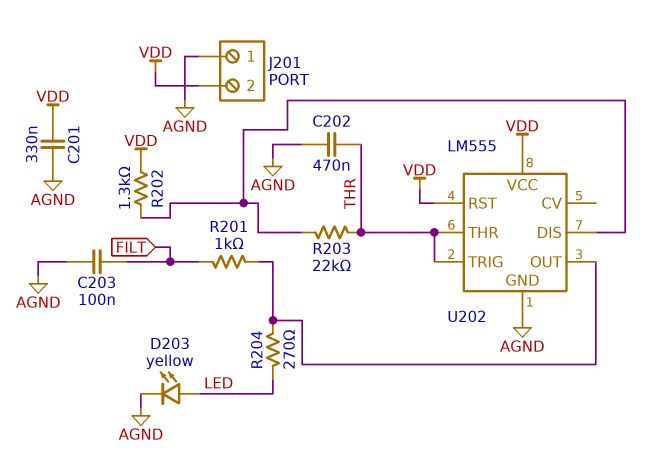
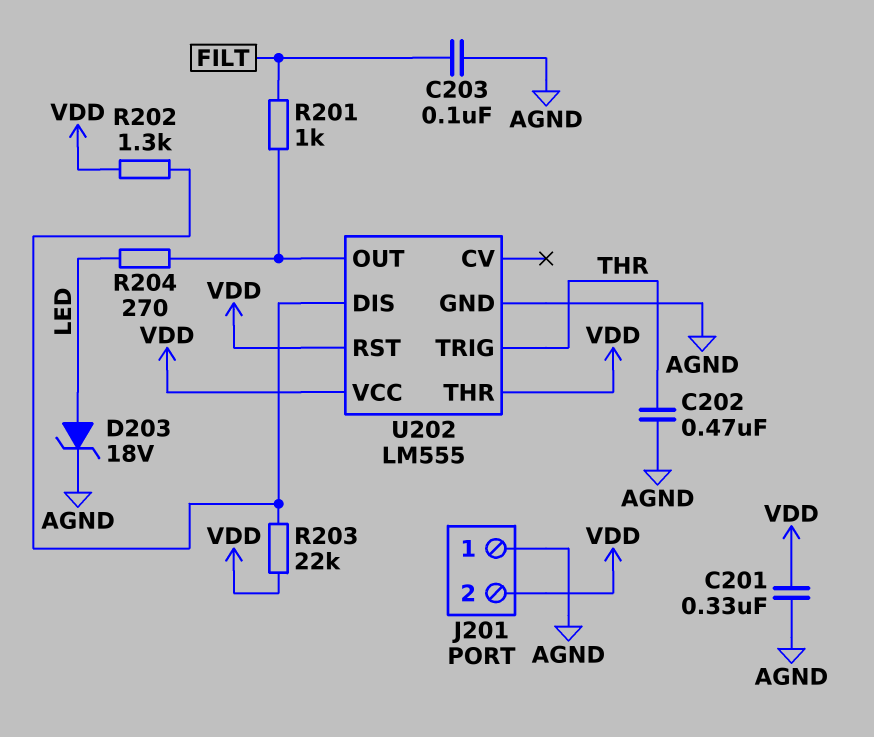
D203: LED yellow (A LED, K AGND) -> zener 18V (A LED, K AGND)
R203: 22k (THR, U202/DIS) -> 22k (U202/DIS, VDD)
U202 pin THR: THR -> VDD

